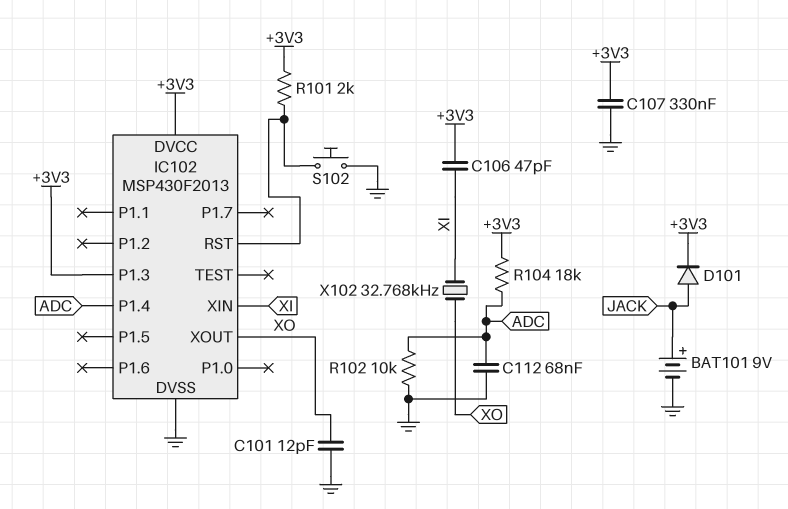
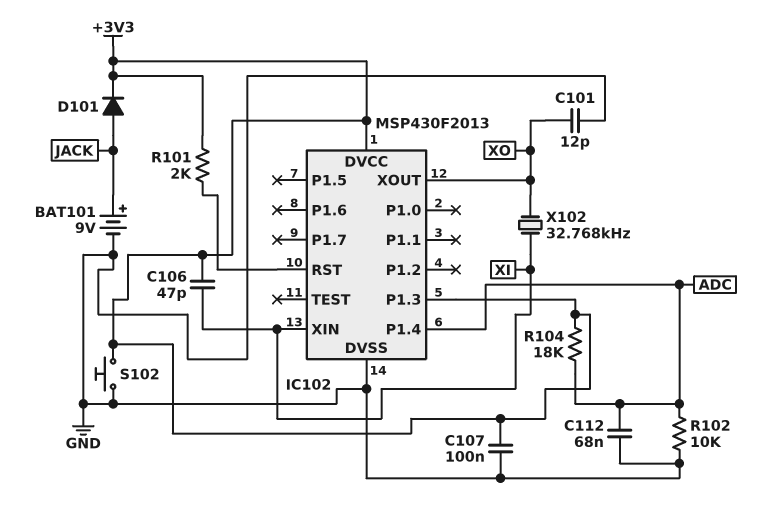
C107: 330nF (+3V3, GND) -> 100nF (+3V3, GND)
S102: button (GND, IC102/RST) -> button (+3V3, GND)

